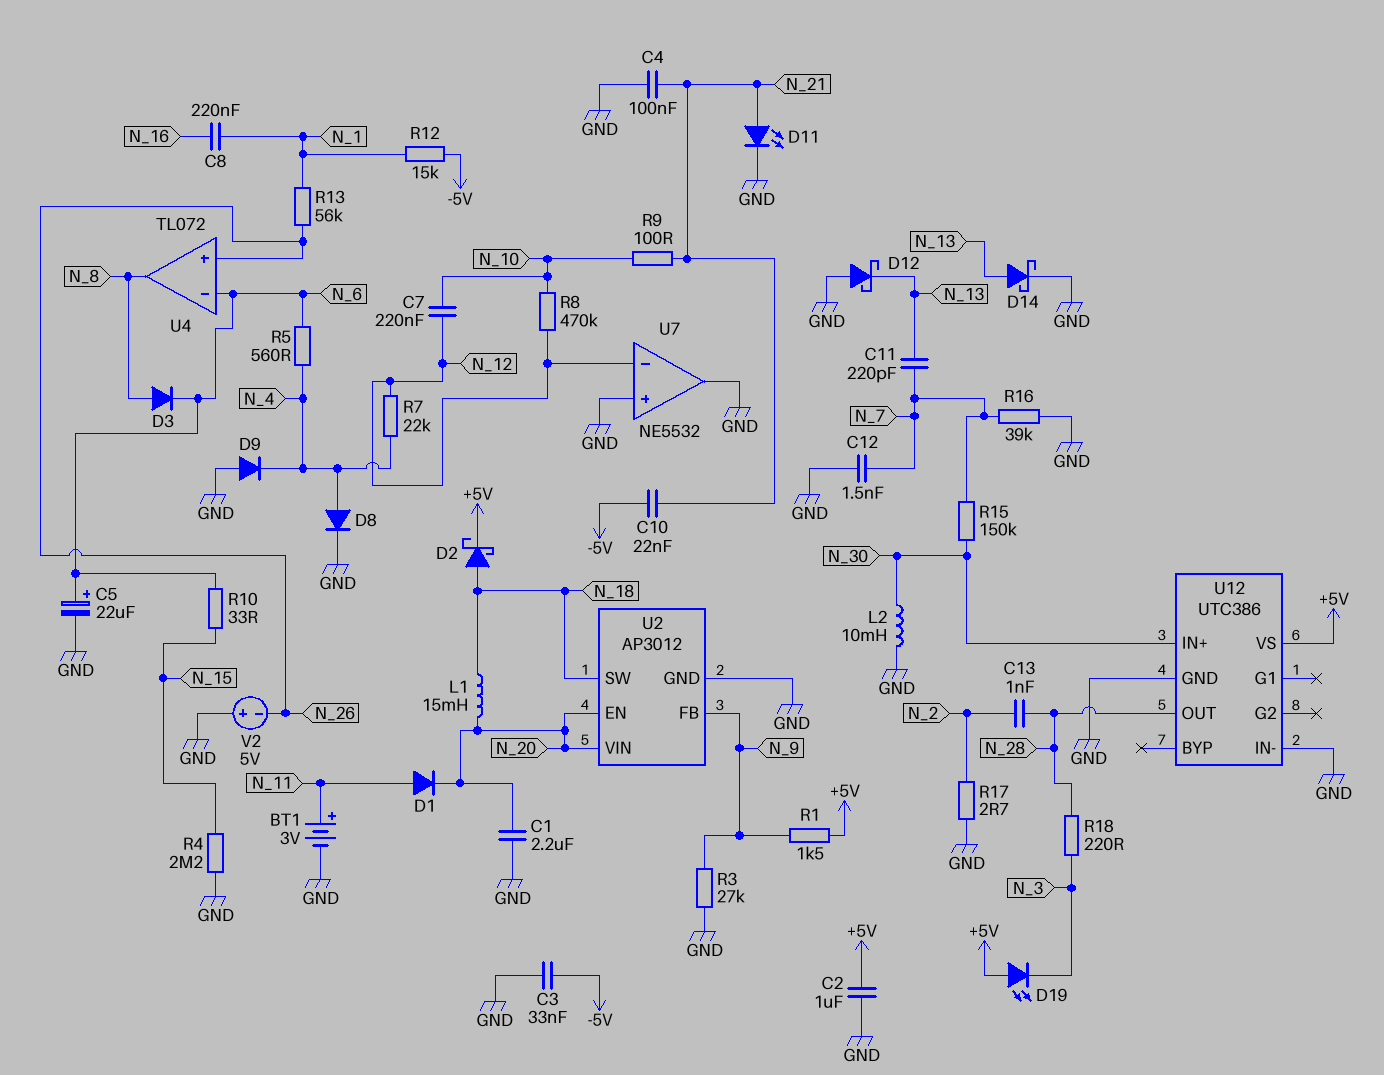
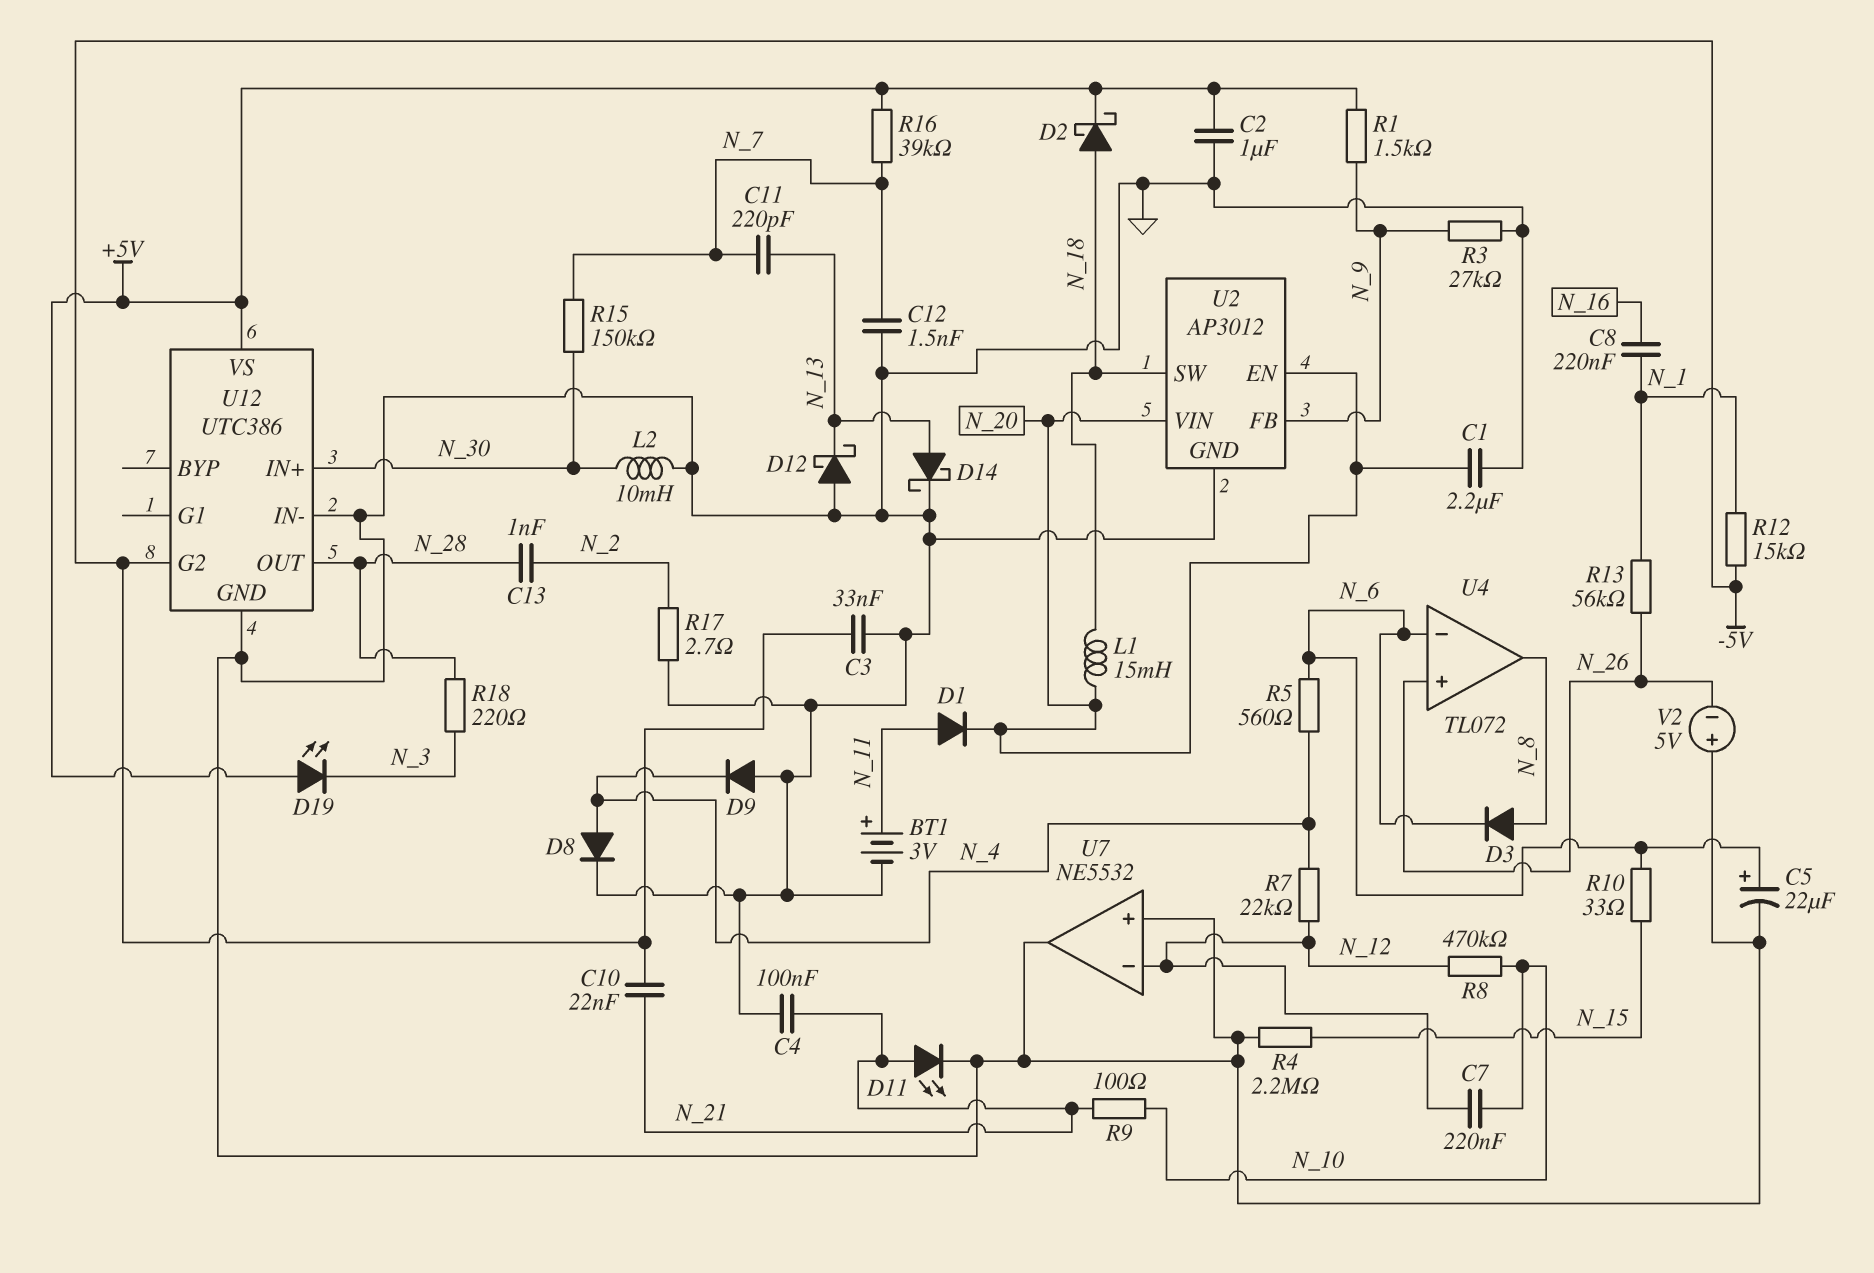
R16: 39k (GND, N_7) -> 39k (+5V, N_7)
U12 pin G2: none -> -5V

